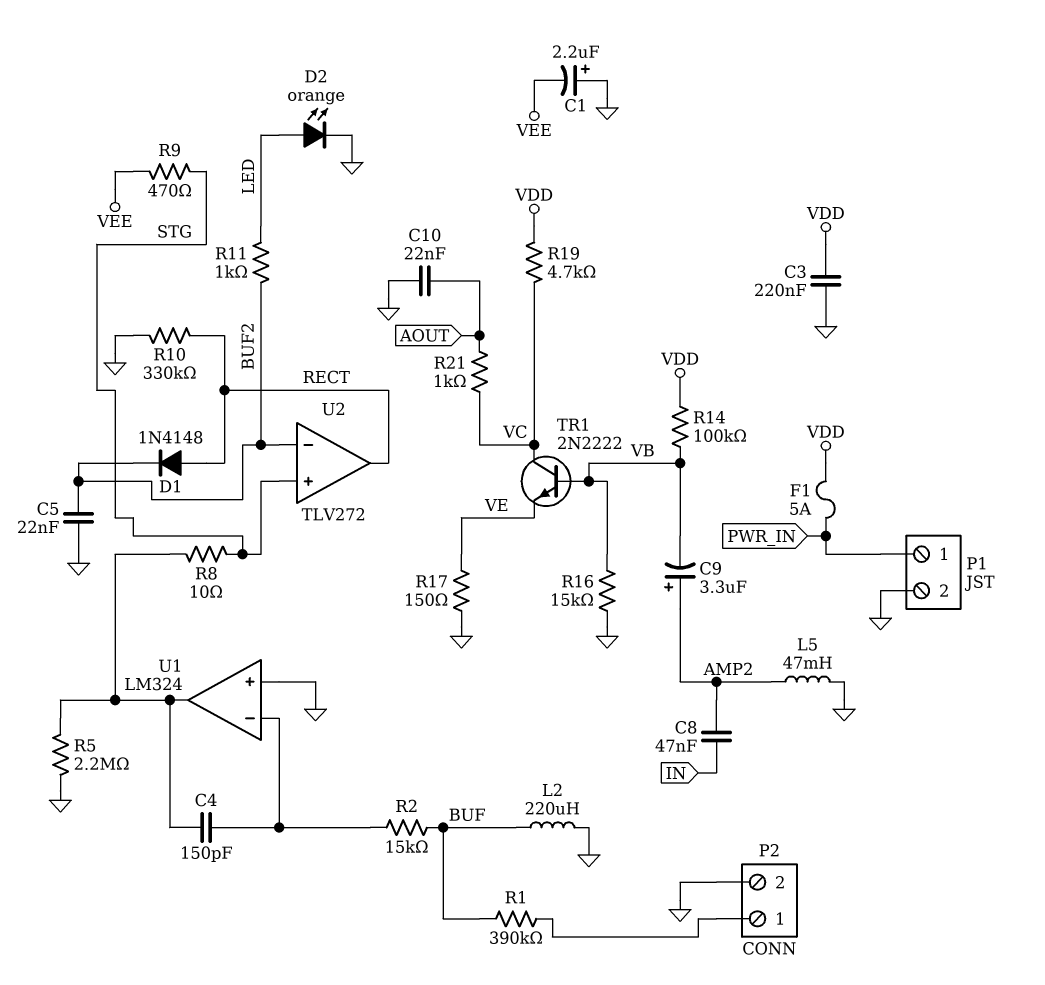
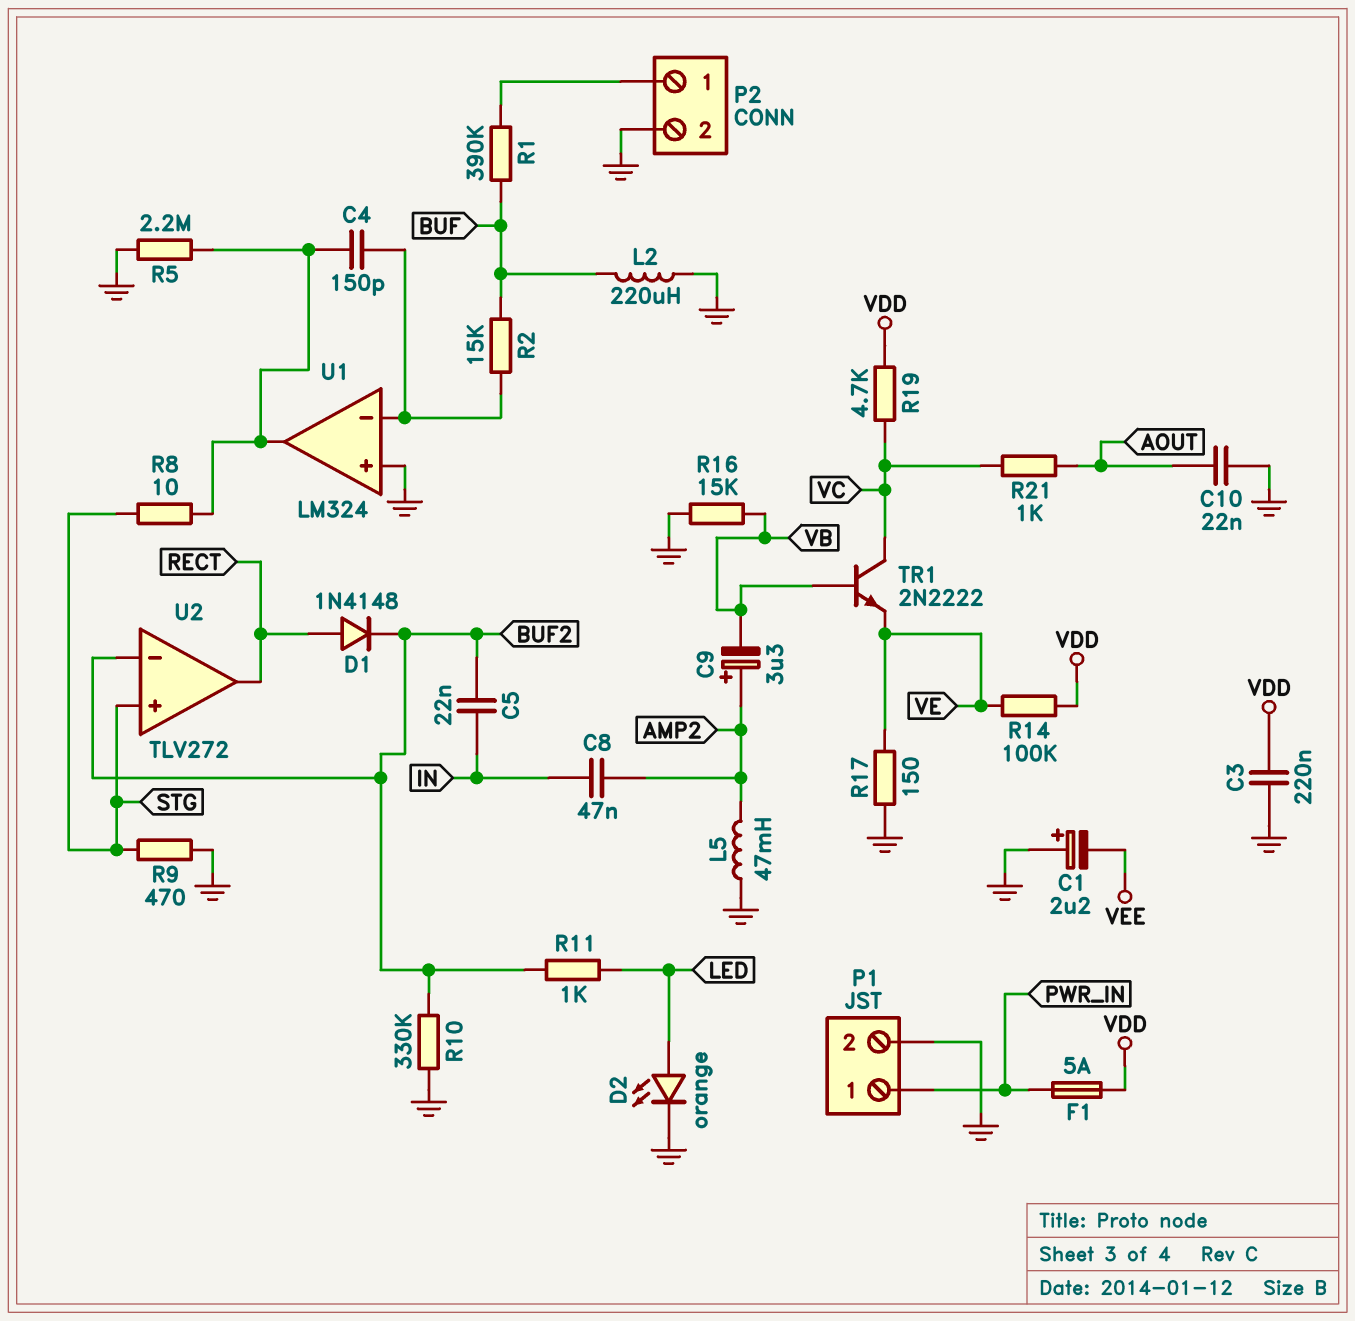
C5: 22nF (BUF2, GND) -> 22nF (BUF2, IN)
R9: 470 (STG, VEE) -> 470 (GND, STG)
R10: 330k (GND, RECT) -> 330k (BUF2, GND)
R14: 100k (VB, VDD) -> 100k (VDD, VE)

